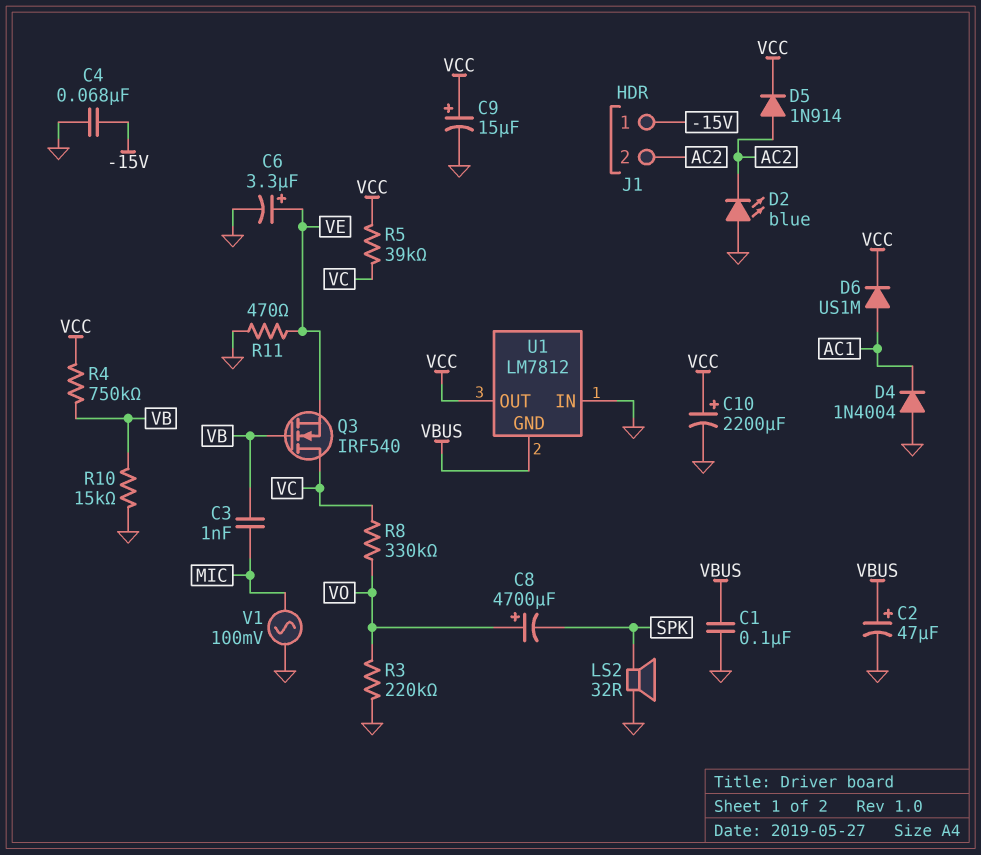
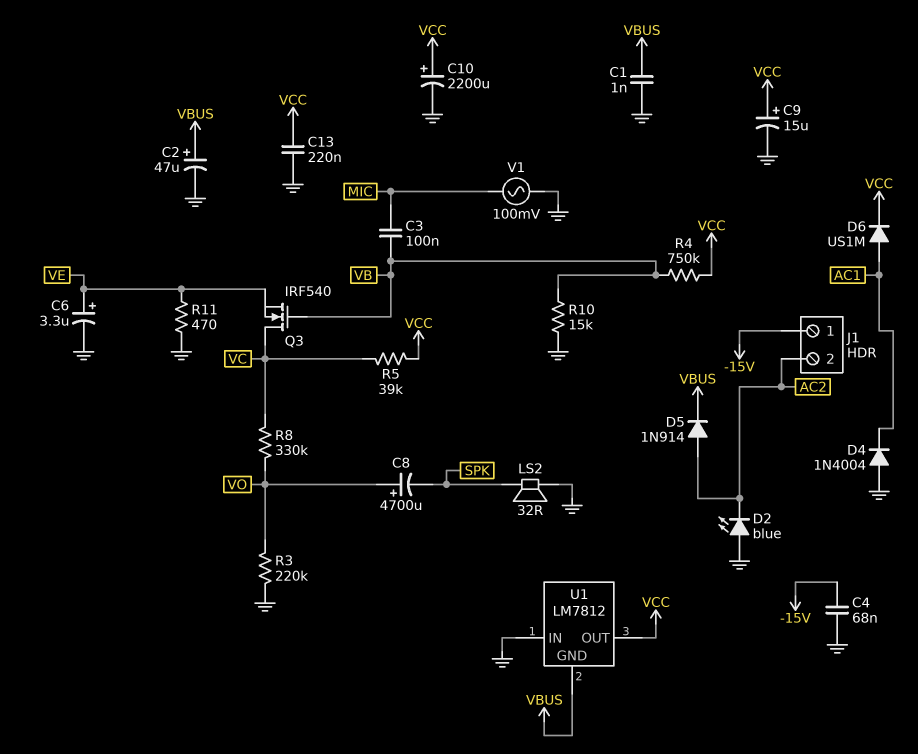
C1: 100nF (GND, VBUS) -> 1nF (GND, VBUS)
C3: 1nF (MIC, VB) -> 100nF (MIC, VB)
C13: none -> 220nF (GND, VCC)
D5: diode 1N914 (A AC2, K VCC) -> diode 1N914 (A AC2, K VBUS)

